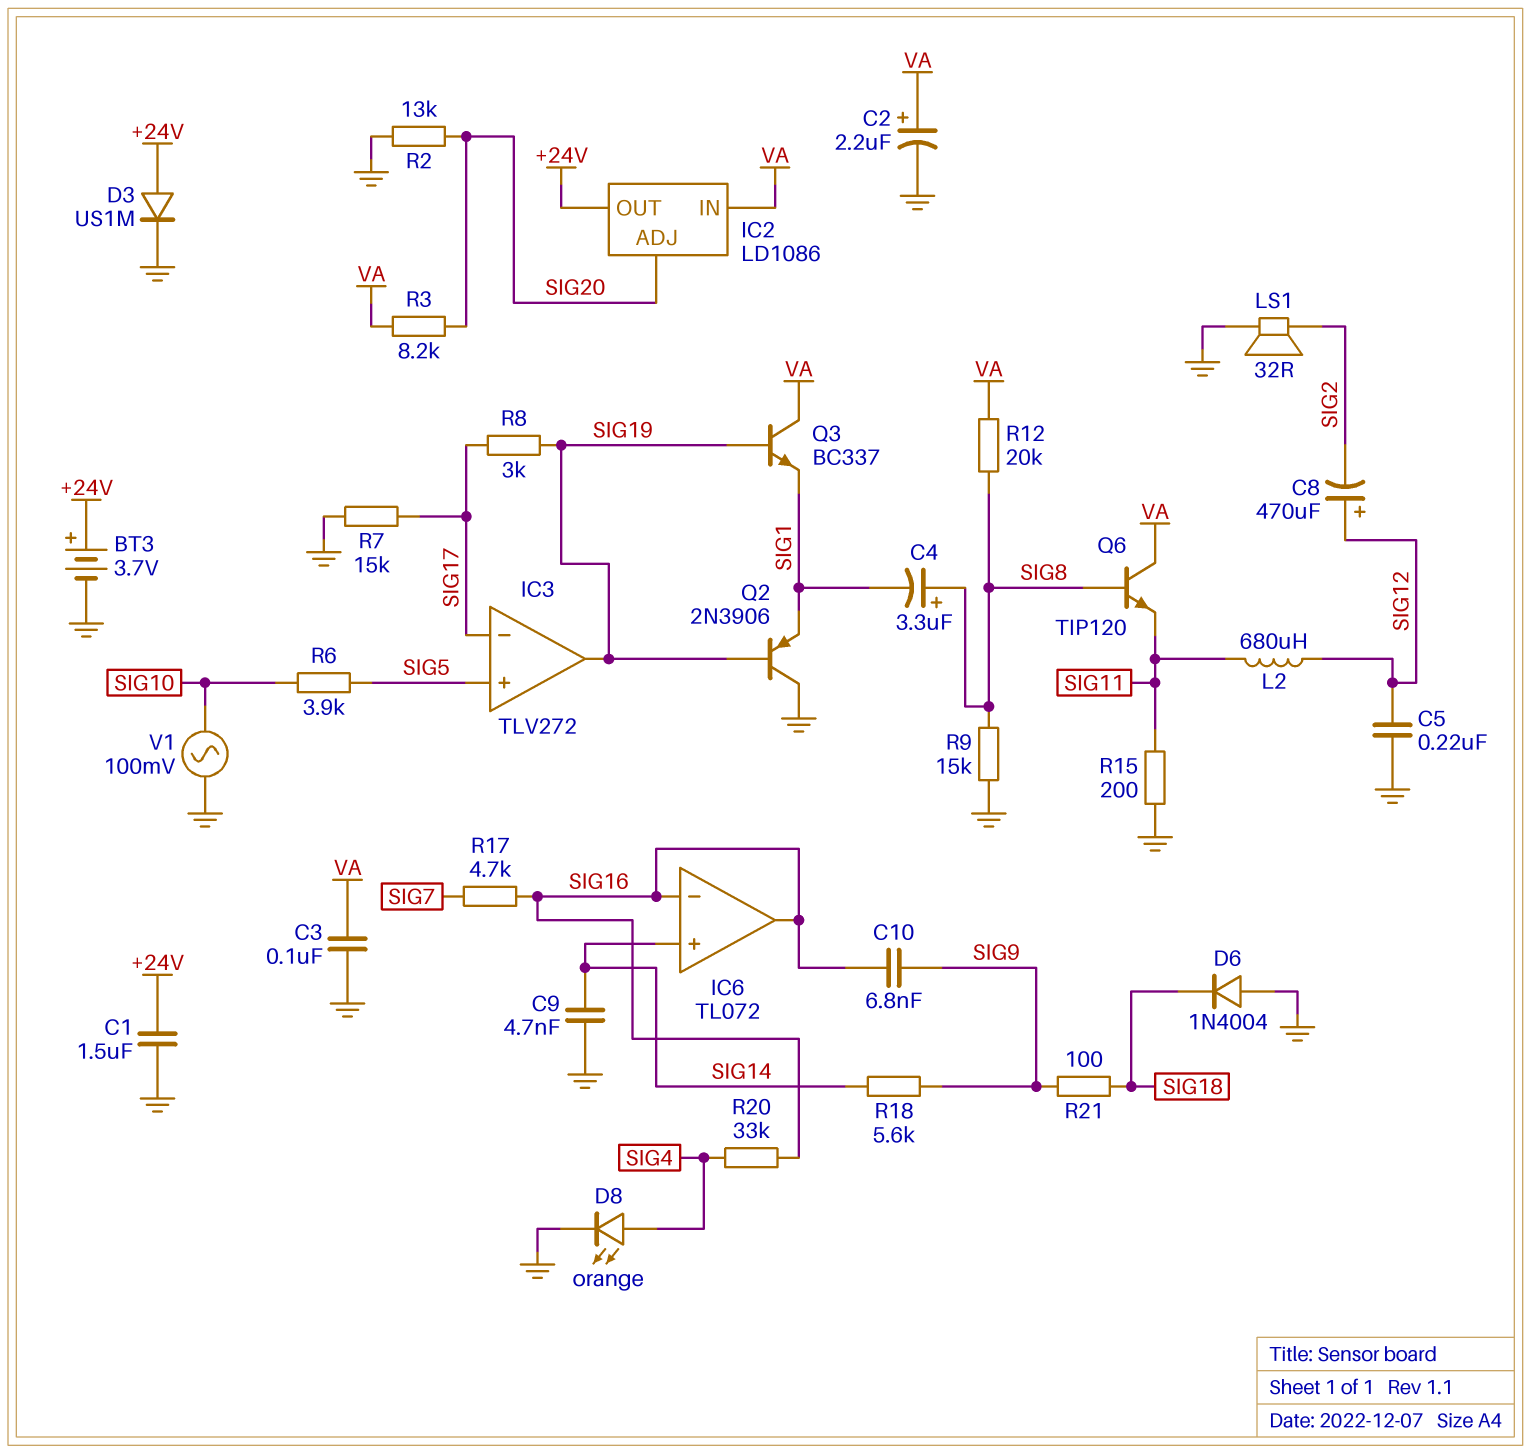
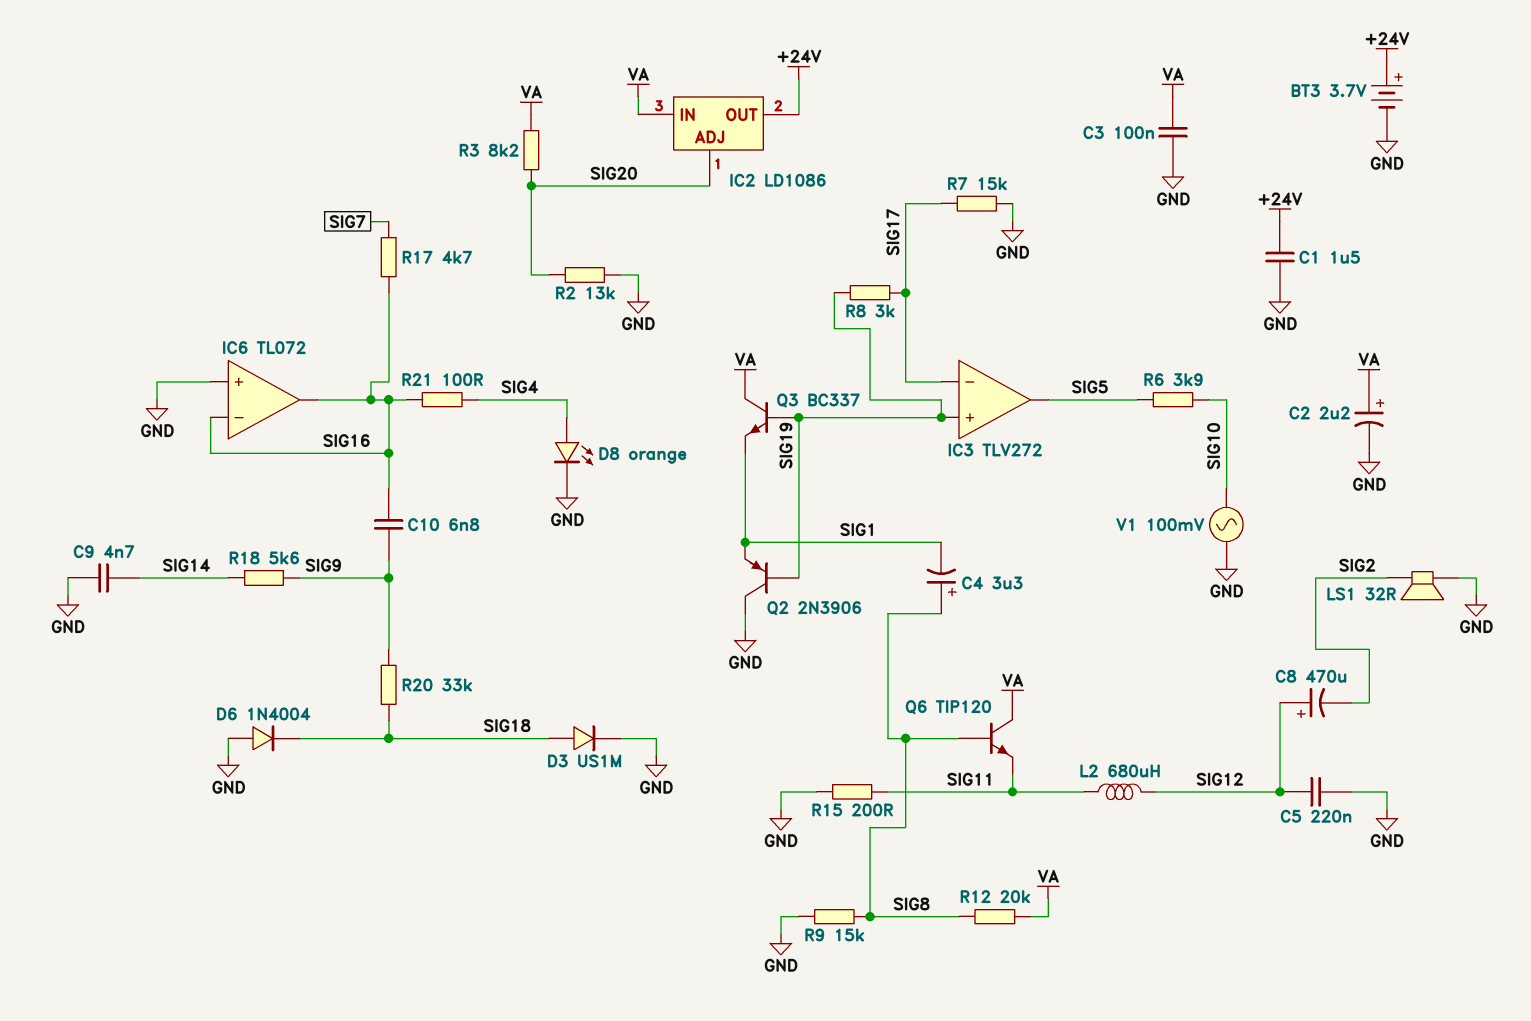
D3: diode US1M (A +24V, K GND) -> diode US1M (A SIG18, K GND)
IC3 pin in+: SIG5 -> SIG19
IC3 pin out: SIG19 -> SIG5
IC6 pin in+: SIG14 -> GND
R20: 33k (SIG4, SIG16) -> 33k (SIG9, SIG18)
R21: 100 (SIG9, SIG18) -> 100 (SIG4, SIG16)

